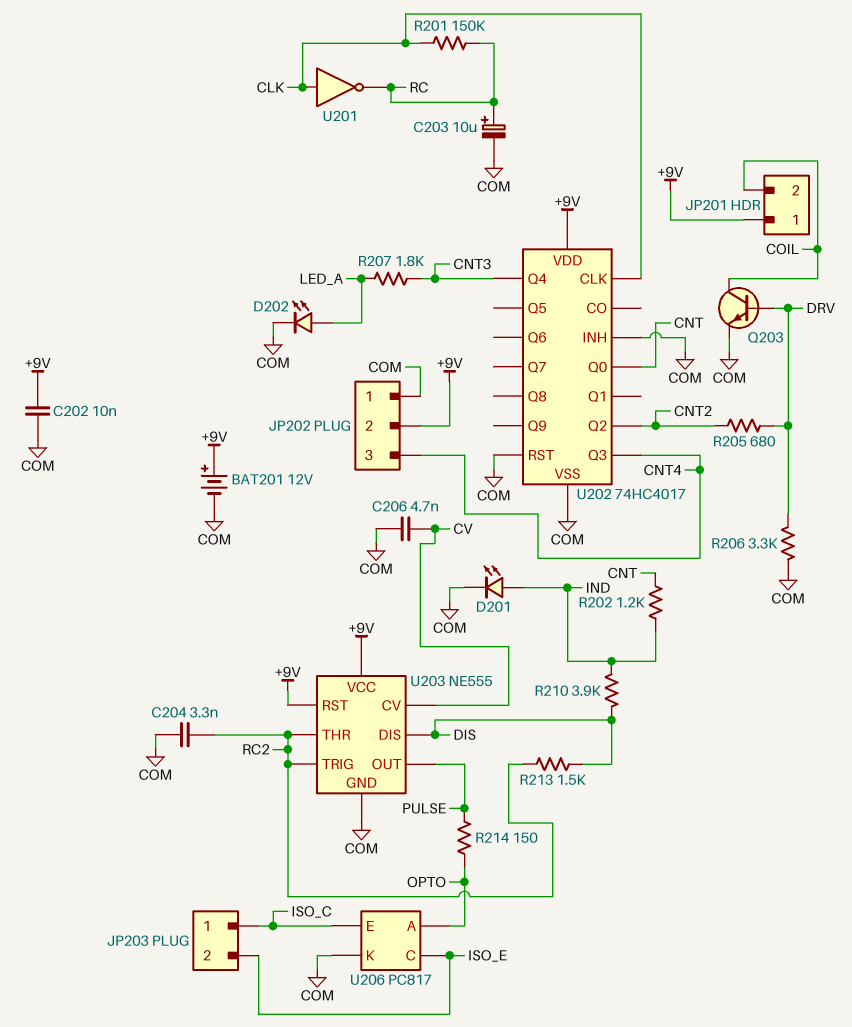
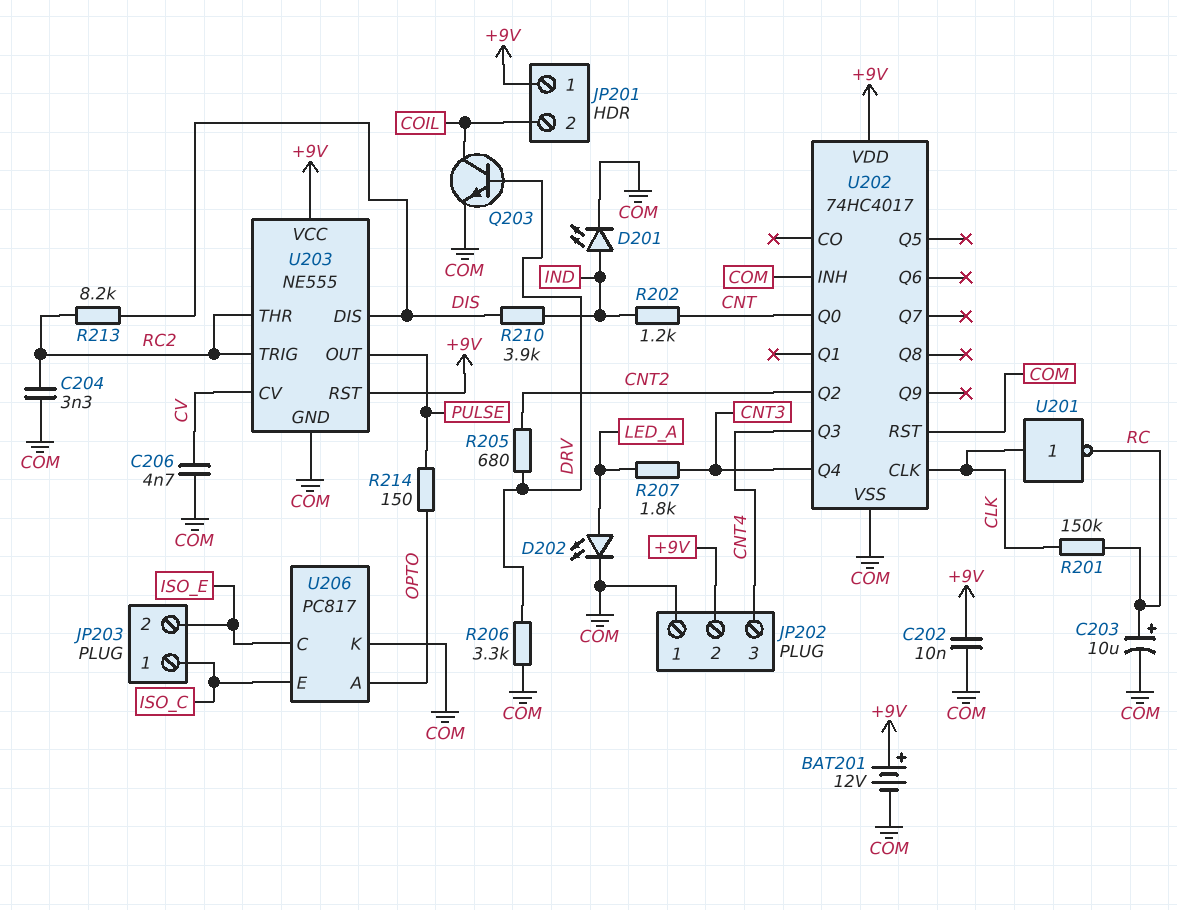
R213: 1.5k (DIS, RC2) -> 8.2k (DIS, RC2)

